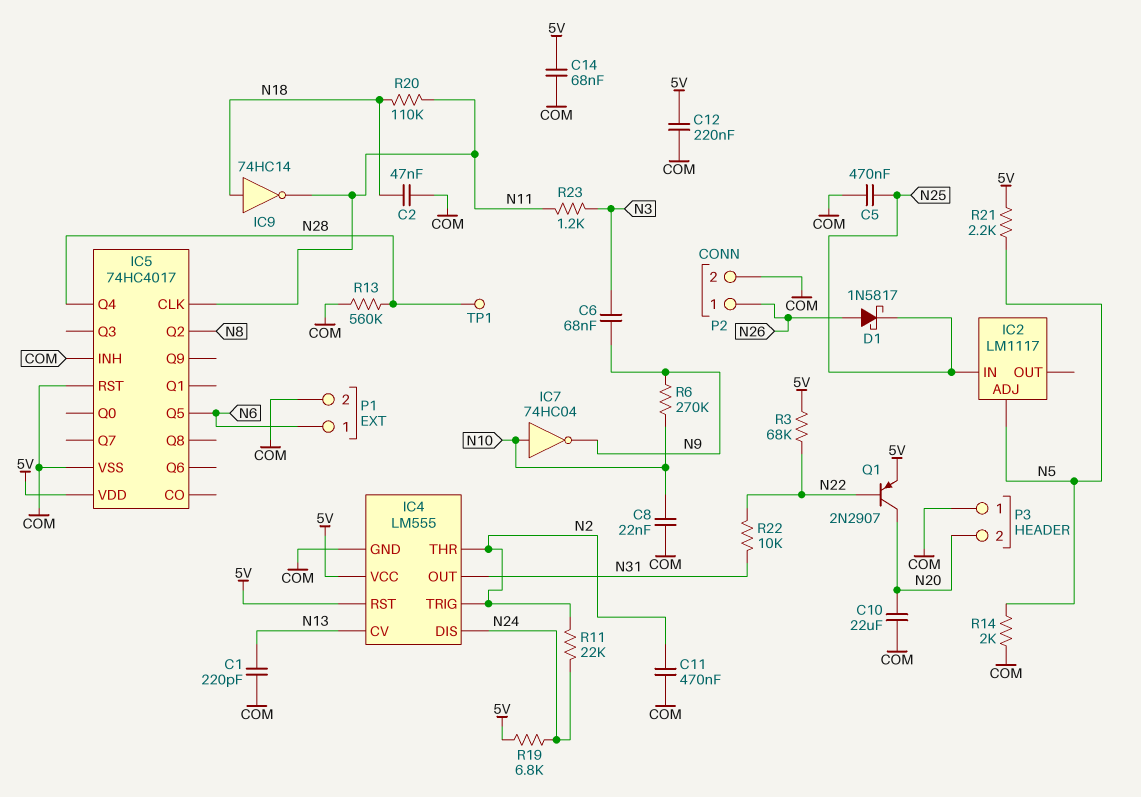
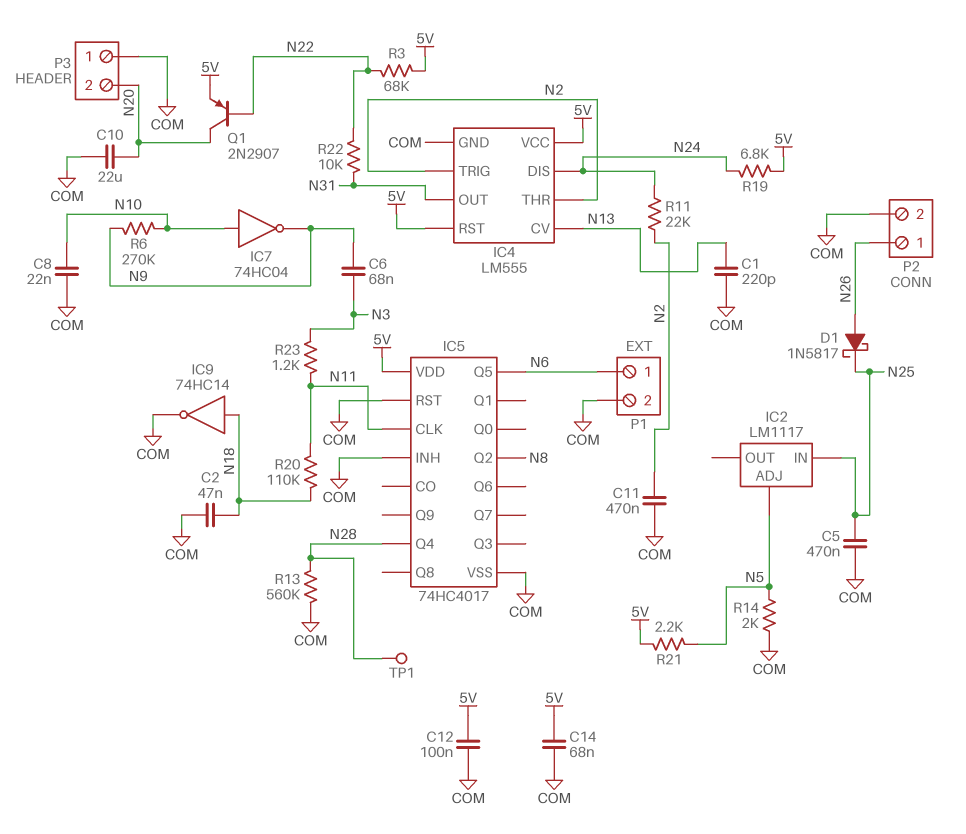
C12: 220nF (5V, COM) -> 100nF (5V, COM)
IC9: NOT 74HC14 (in N18, out N11) -> NOT 74HC14 (in N18, out COM)

